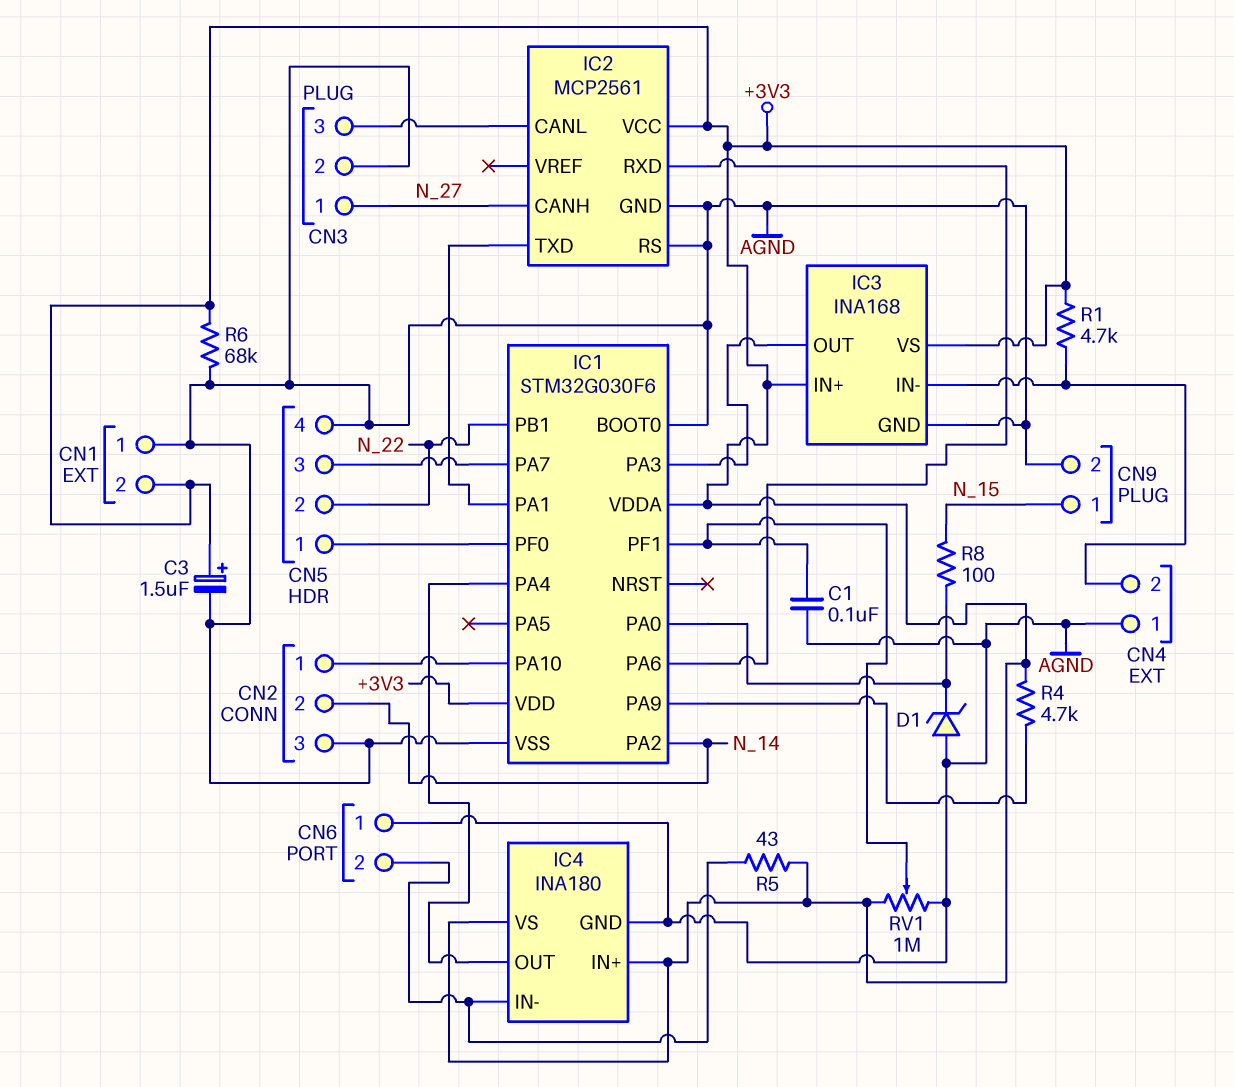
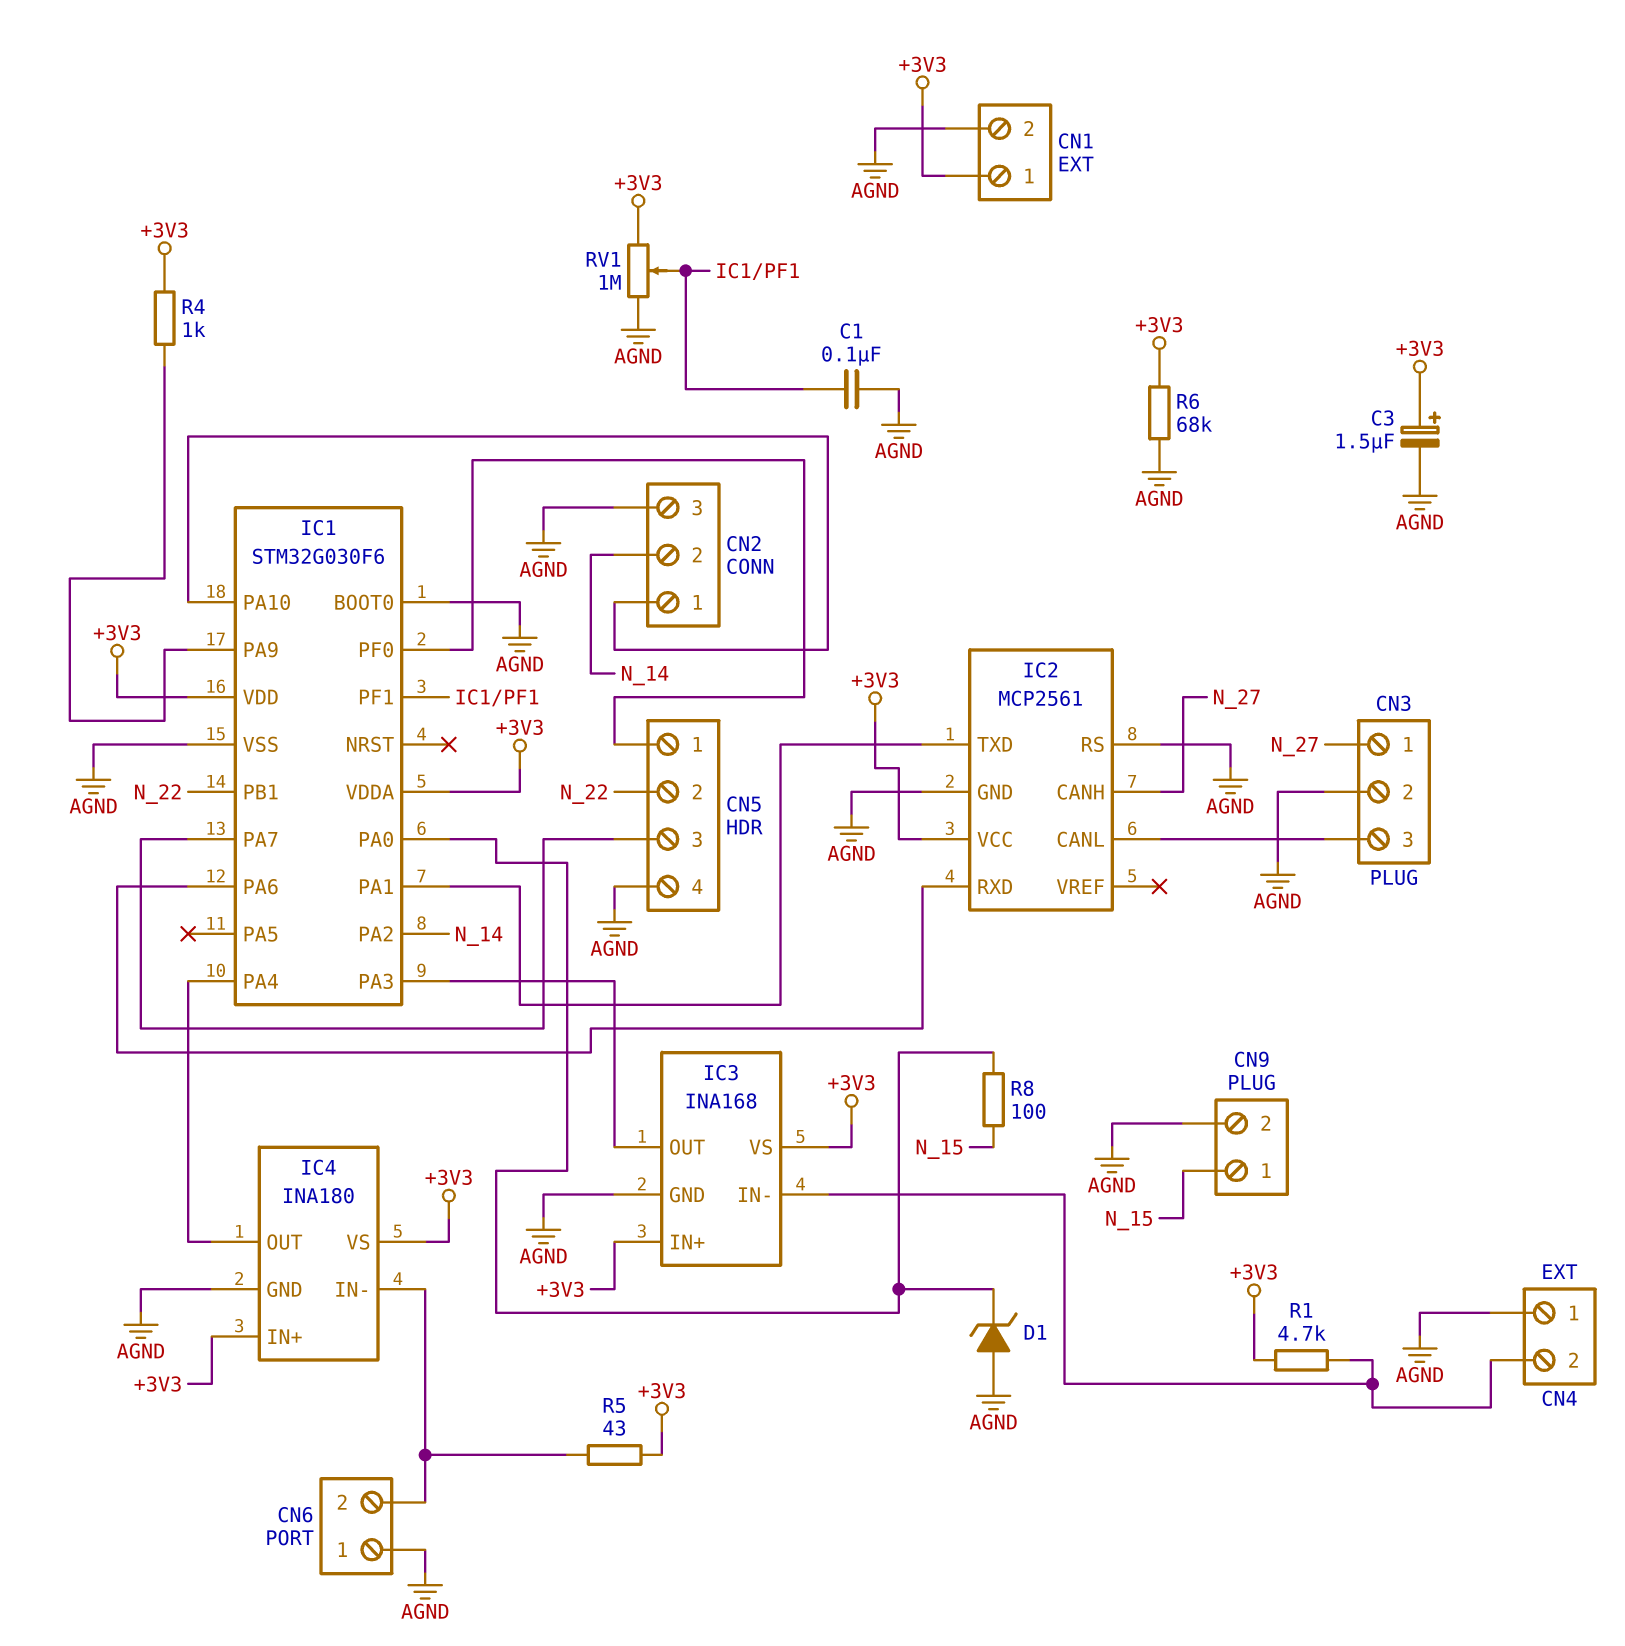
CN1 pin 1: AGND -> +3V3
CN1 pin 2: +3V3 -> AGND
R4: 4.7k (+3V3, IC1/PA9) -> 1k (+3V3, IC1/PA9)

